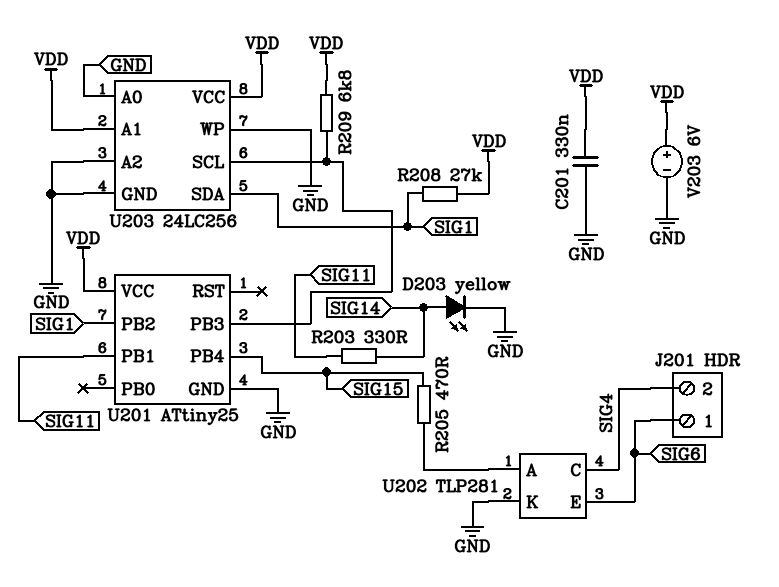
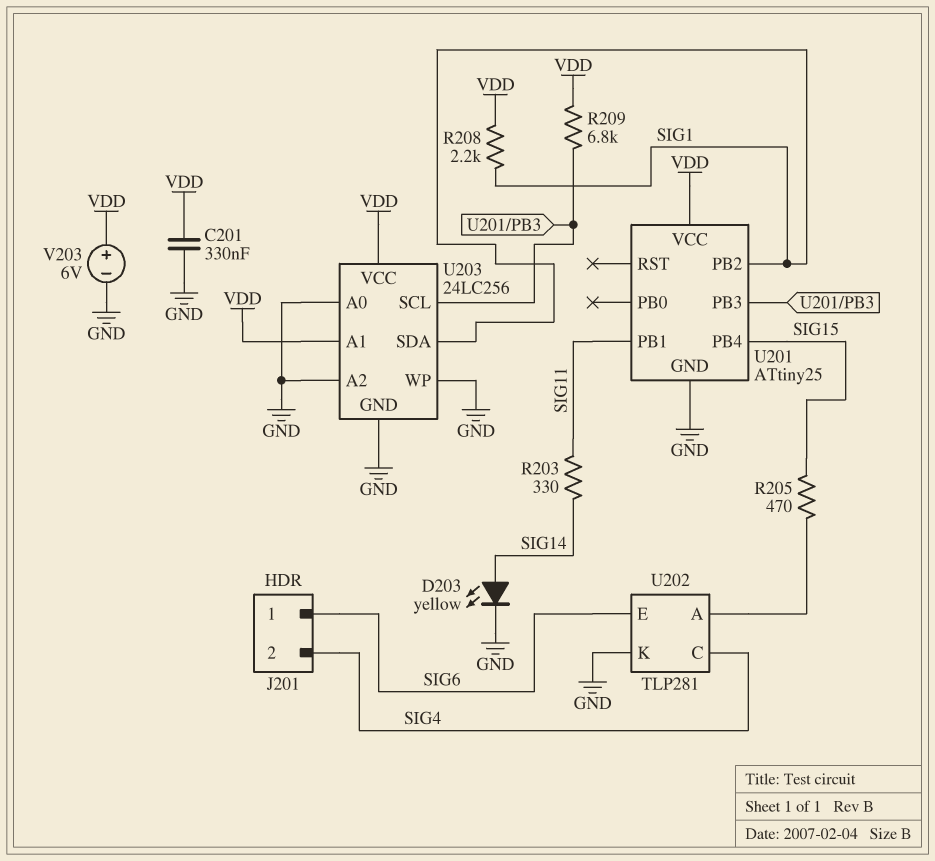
R208: 27k (SIG1, VDD) -> 2.2k (SIG1, VDD)

